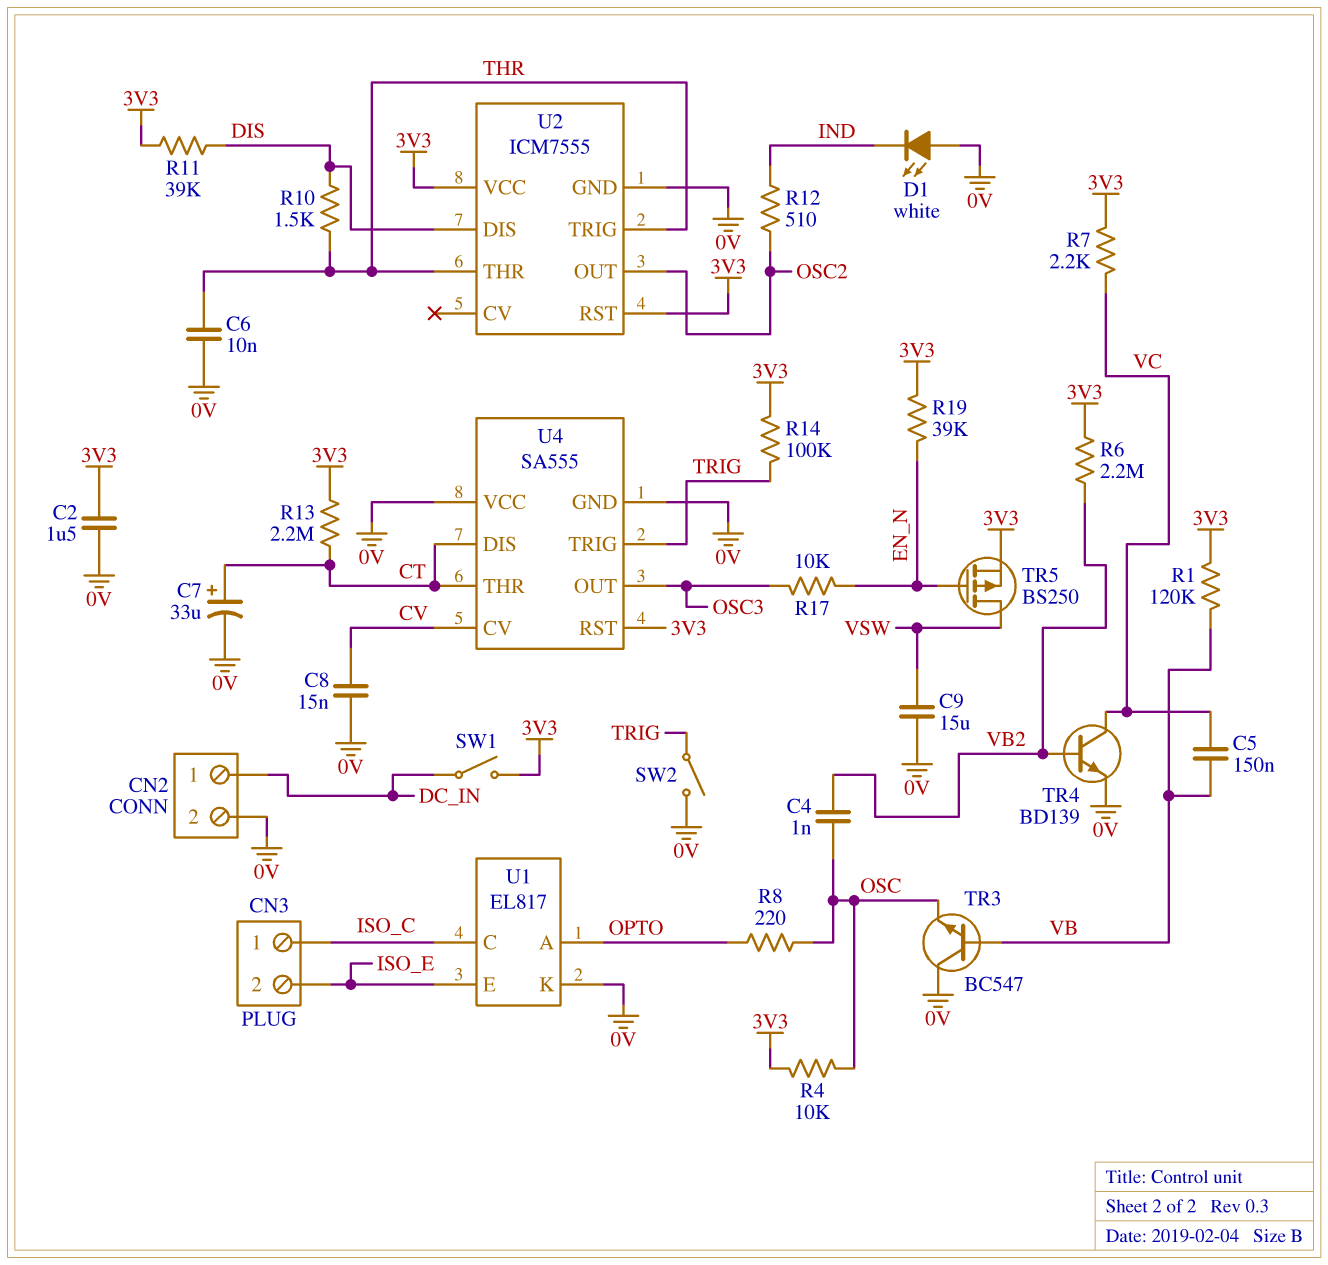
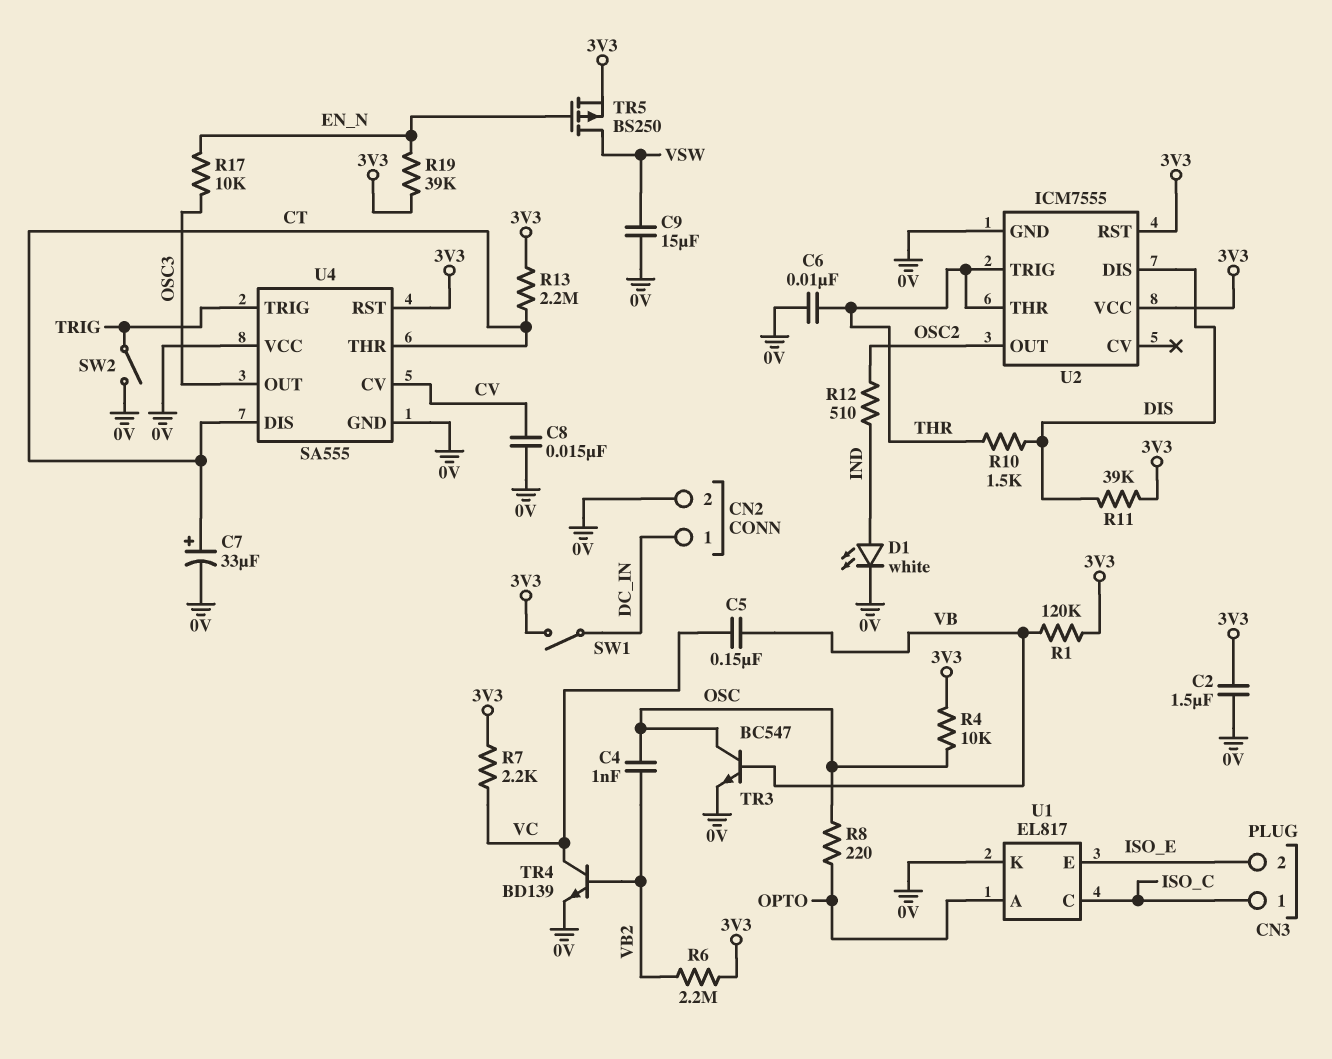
D1: LED white (A 0V, K IND) -> LED white (A IND, K 0V)
R14: 100k (3V3, TRIG) -> none
TR3: NPN BC547 (B VB, C 0V, E OSC) -> NPN BC547 (B VB, C OSC, E 0V)

